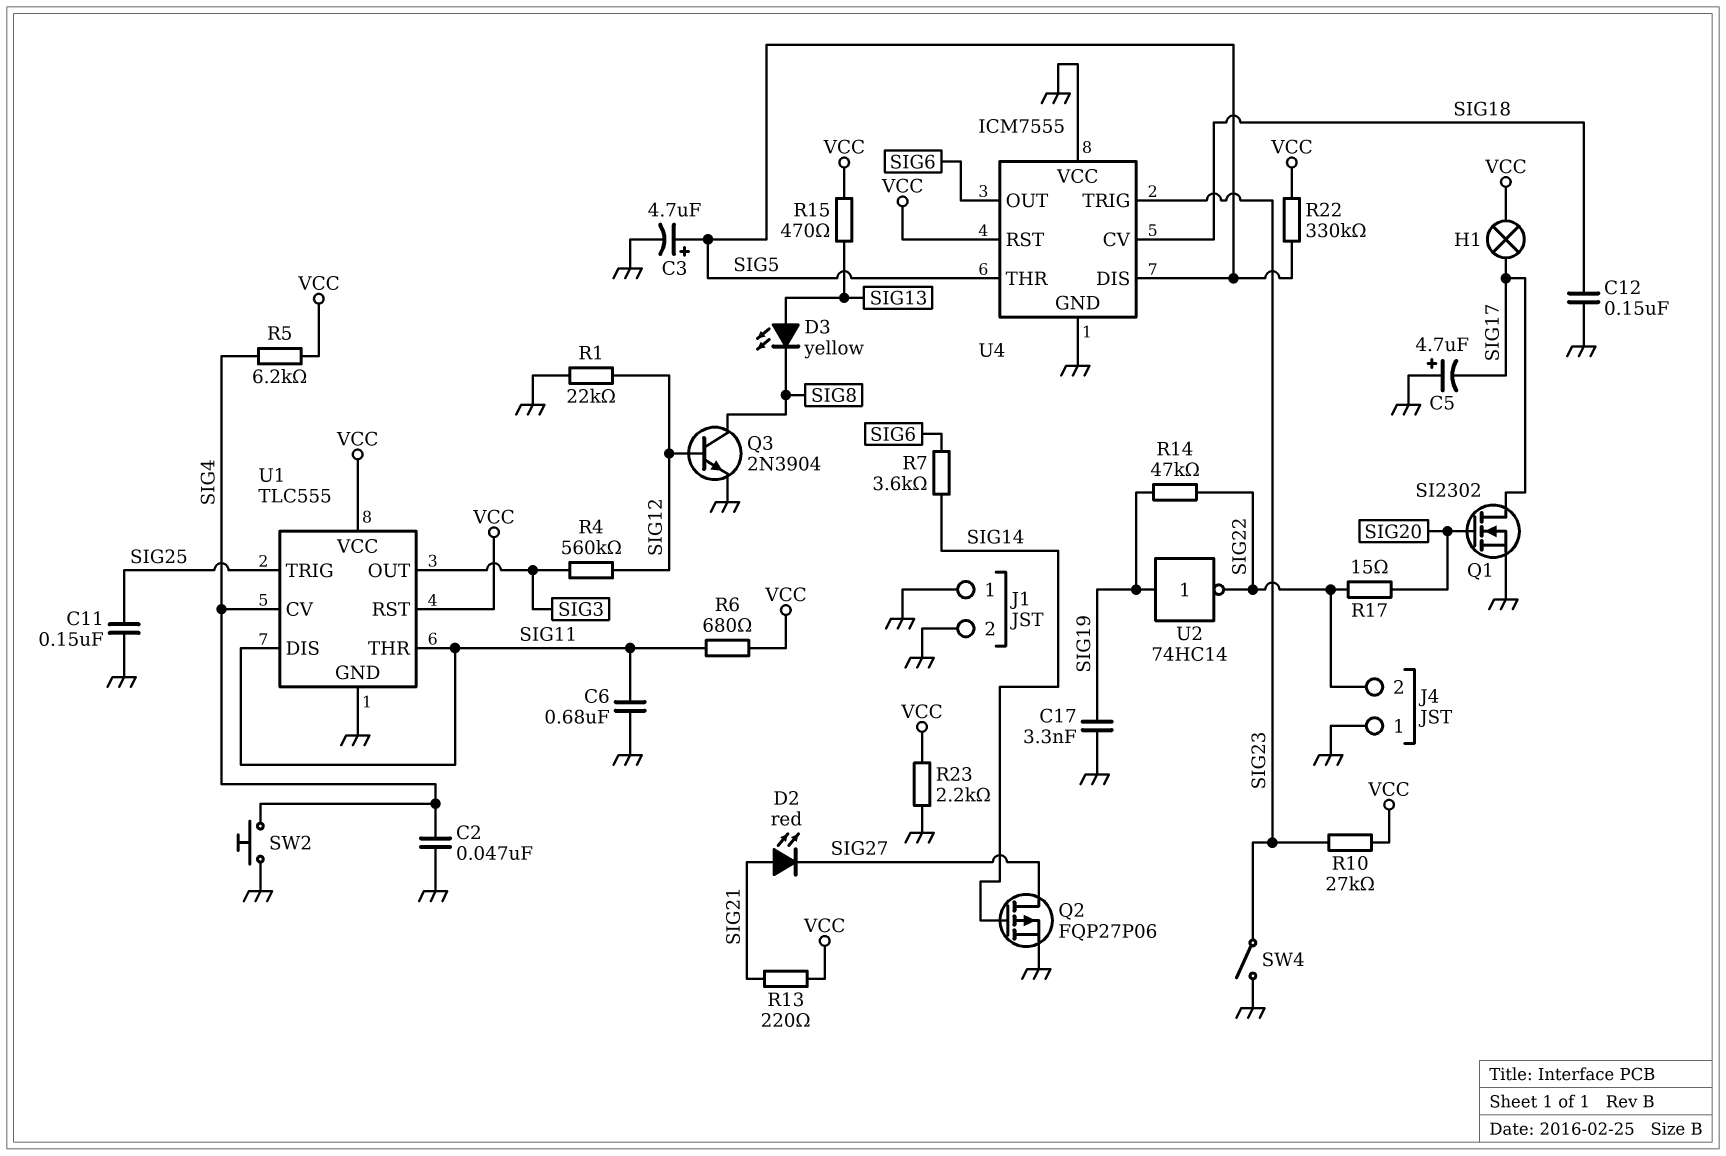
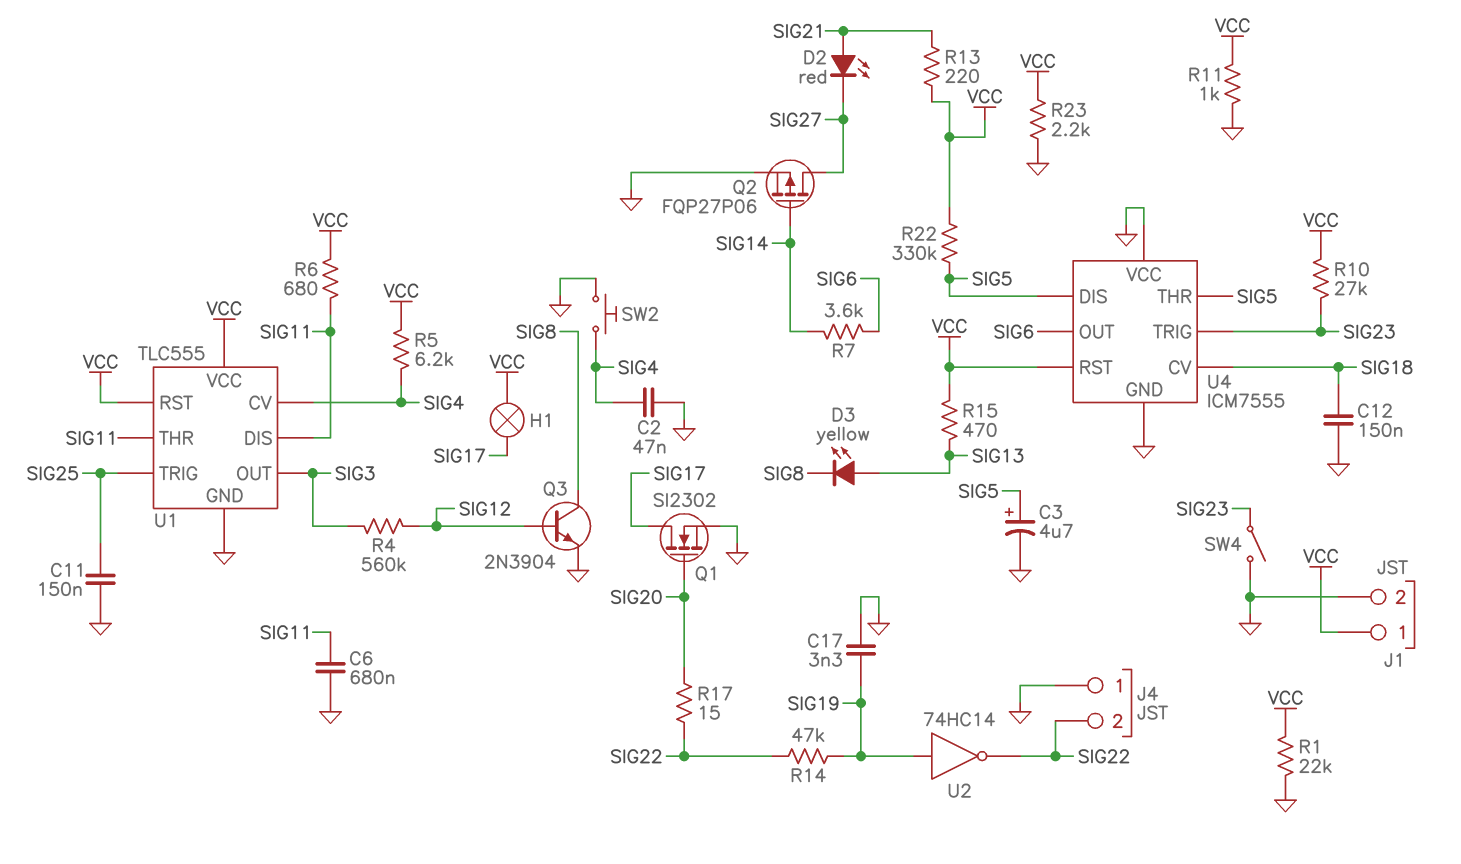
C5: 4.7uF (plus GND, minus SIG17) -> none
J1 pin 1: GND -> VCC
R1: 22k (GND, SIG12) -> 22k (GND, VCC)
R11: none -> 1k (GND, VCC)

